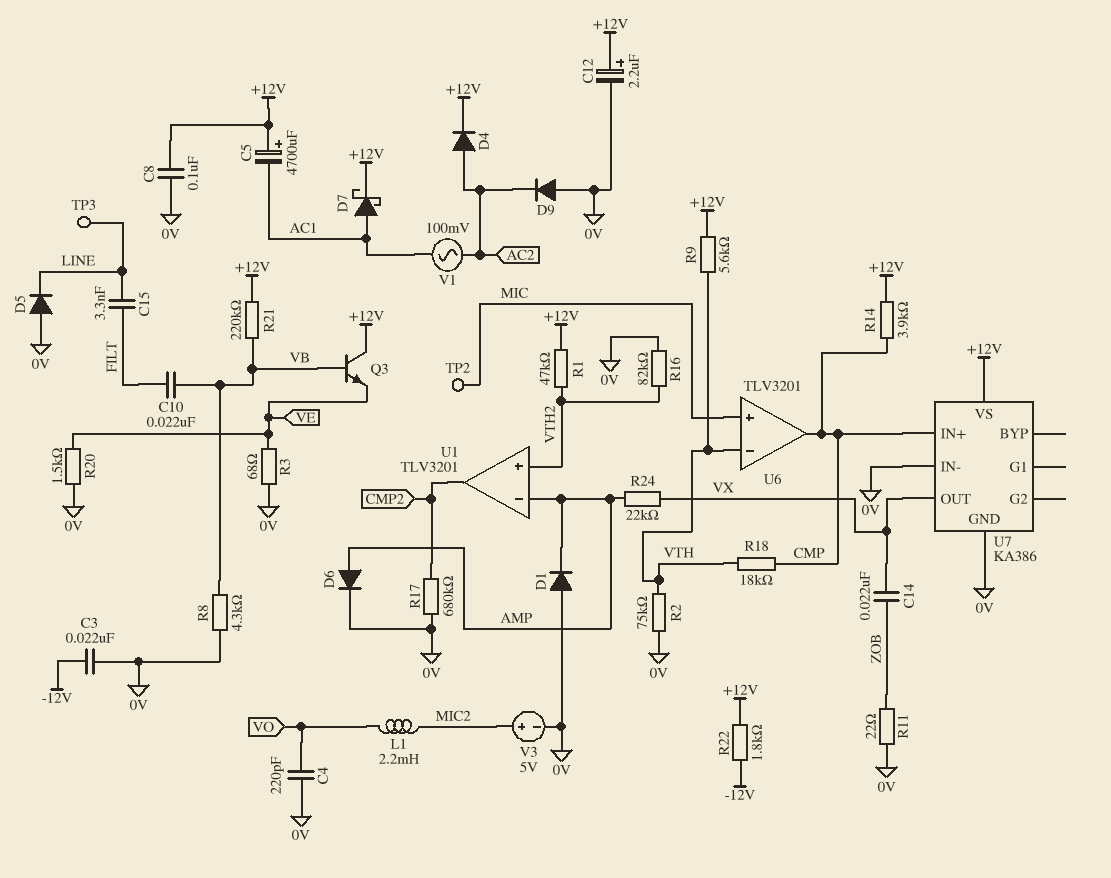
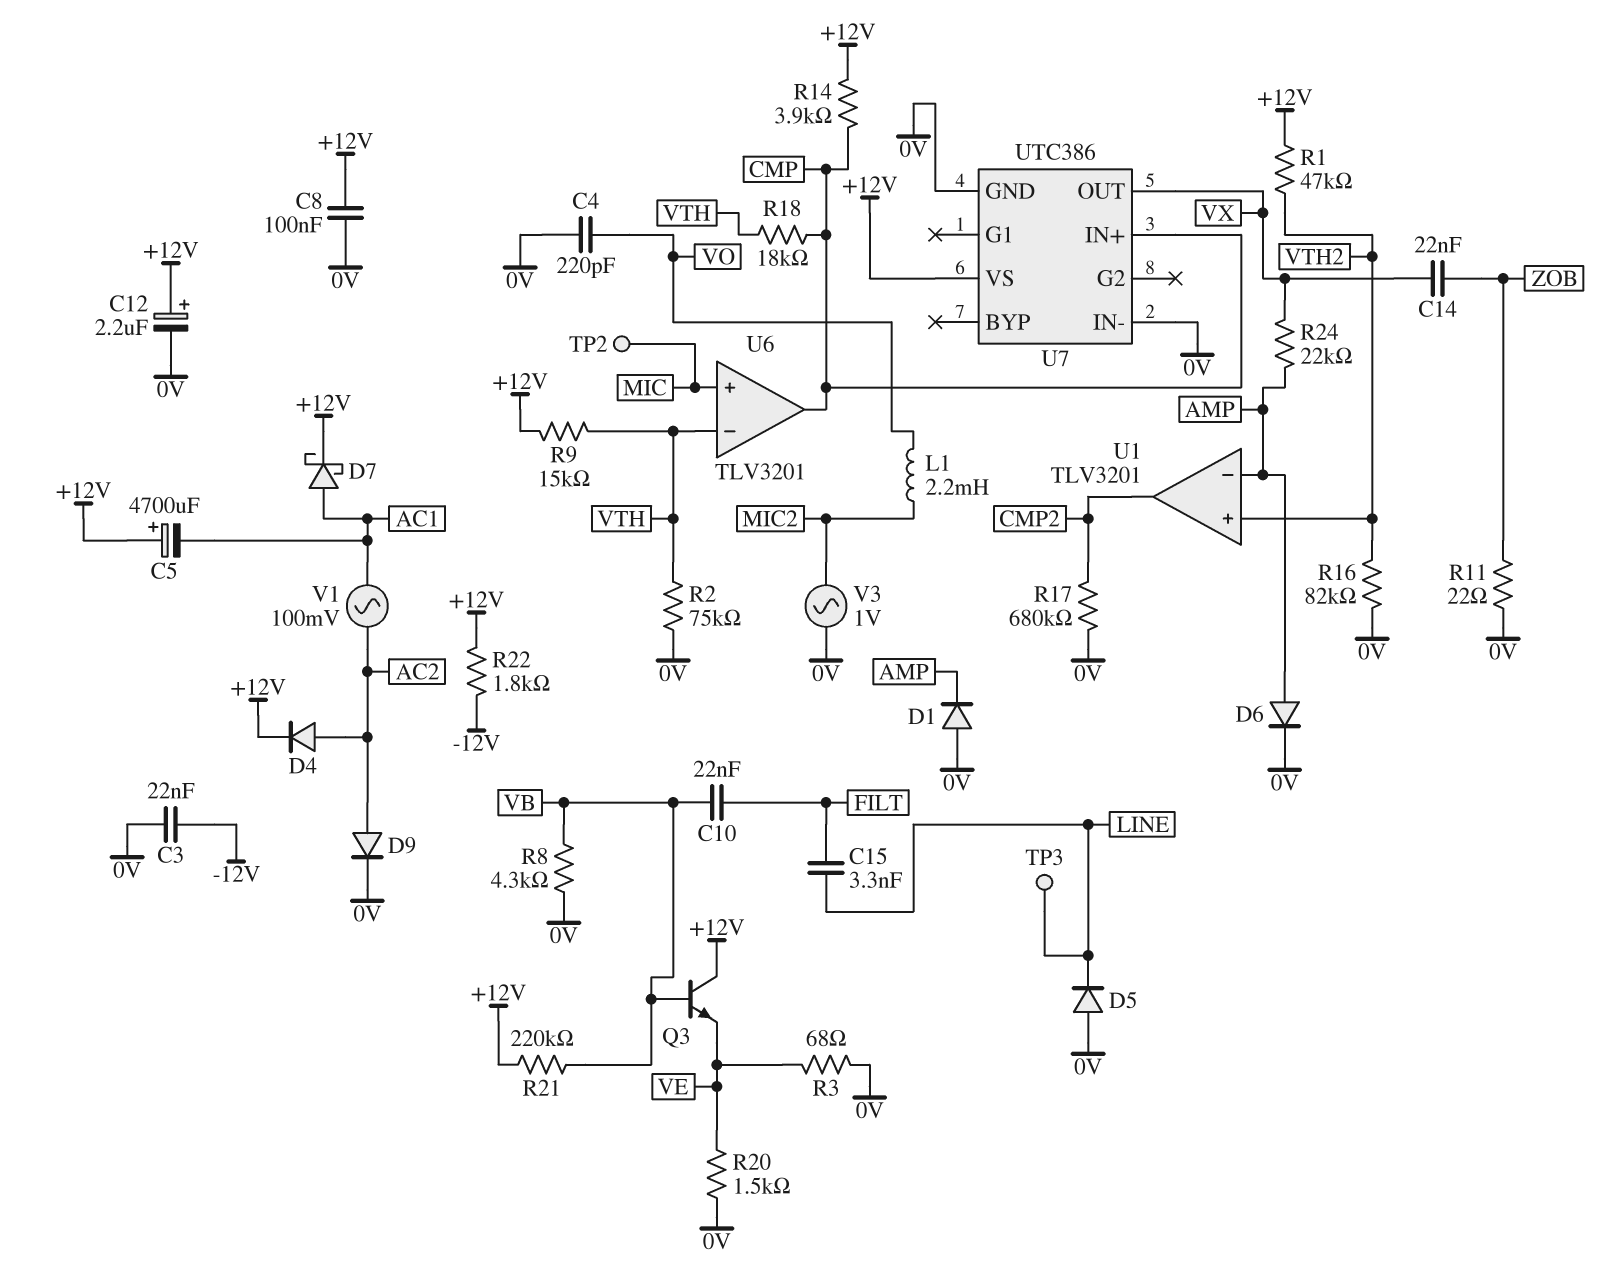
D9: diode (A 0V, K AC2) -> diode (A AC2, K 0V)
R9: 5.6k (+12V, VTH) -> 15k (+12V, VTH)
U7: KA386 -> UTC386
V3: 5V (plus MIC2, minus 0V) -> AC 1V (0V, MIC2)

